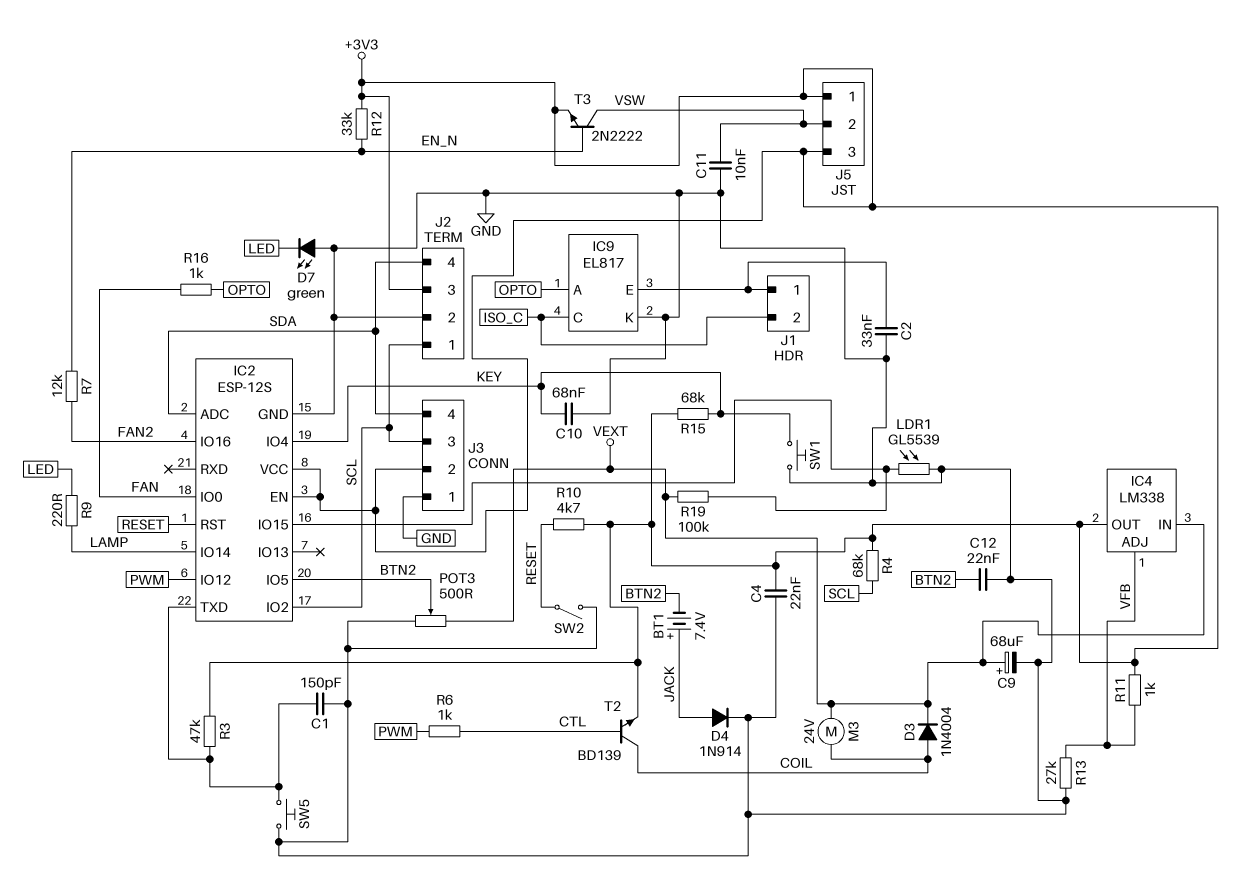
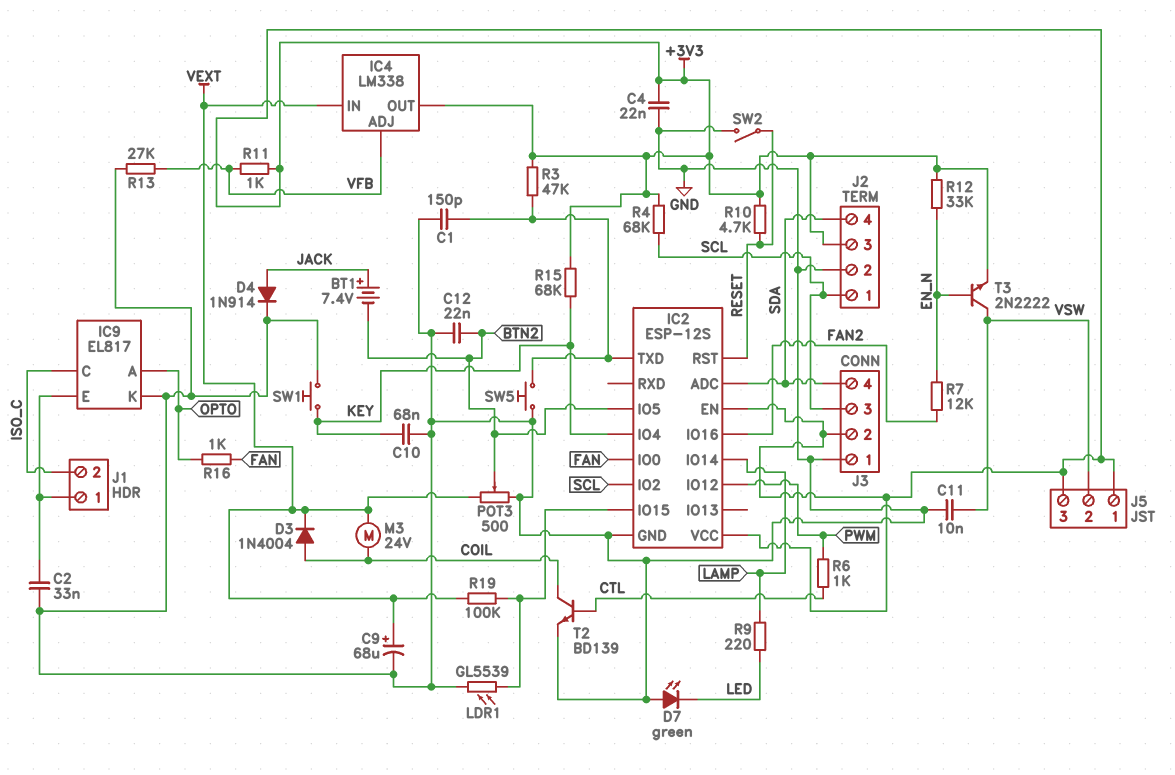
T2: NPN BD139 (B CTL, C COIL, E +3V3) -> NPN BD139 (B CTL, C COIL, E GND)

